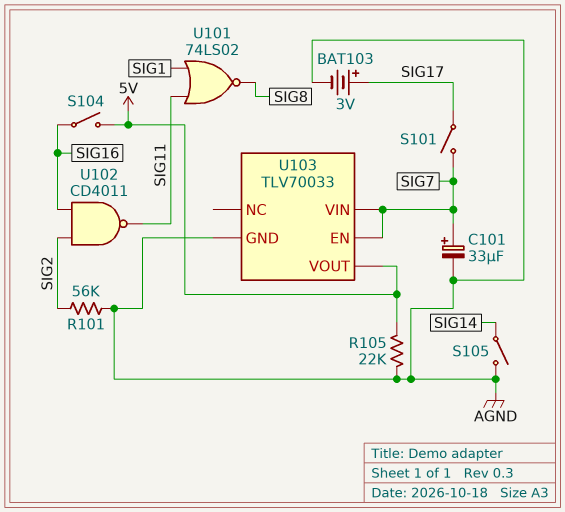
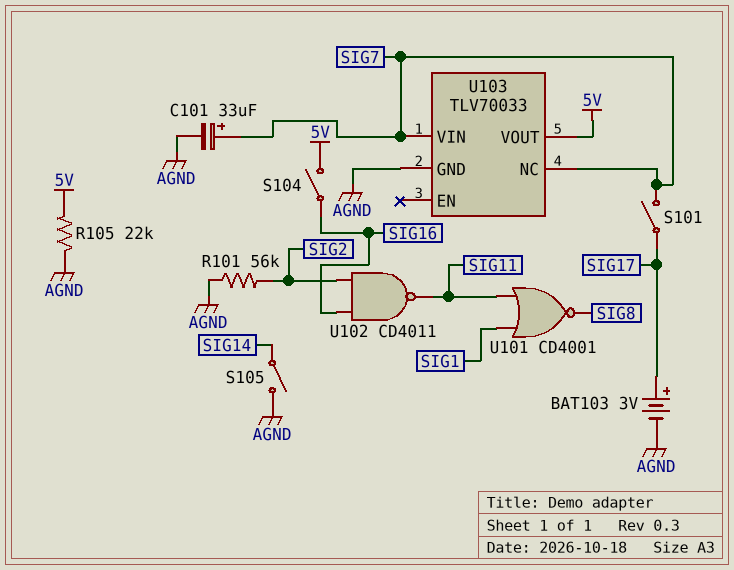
U101: NOR 74LS02 (in SIG1, in SIG11, out SIG8) -> NOR CD4001 (in SIG1, in SIG11, out SIG8)
U103 pin EN: SIG7 -> none
U103 pin NC: none -> SIG7

